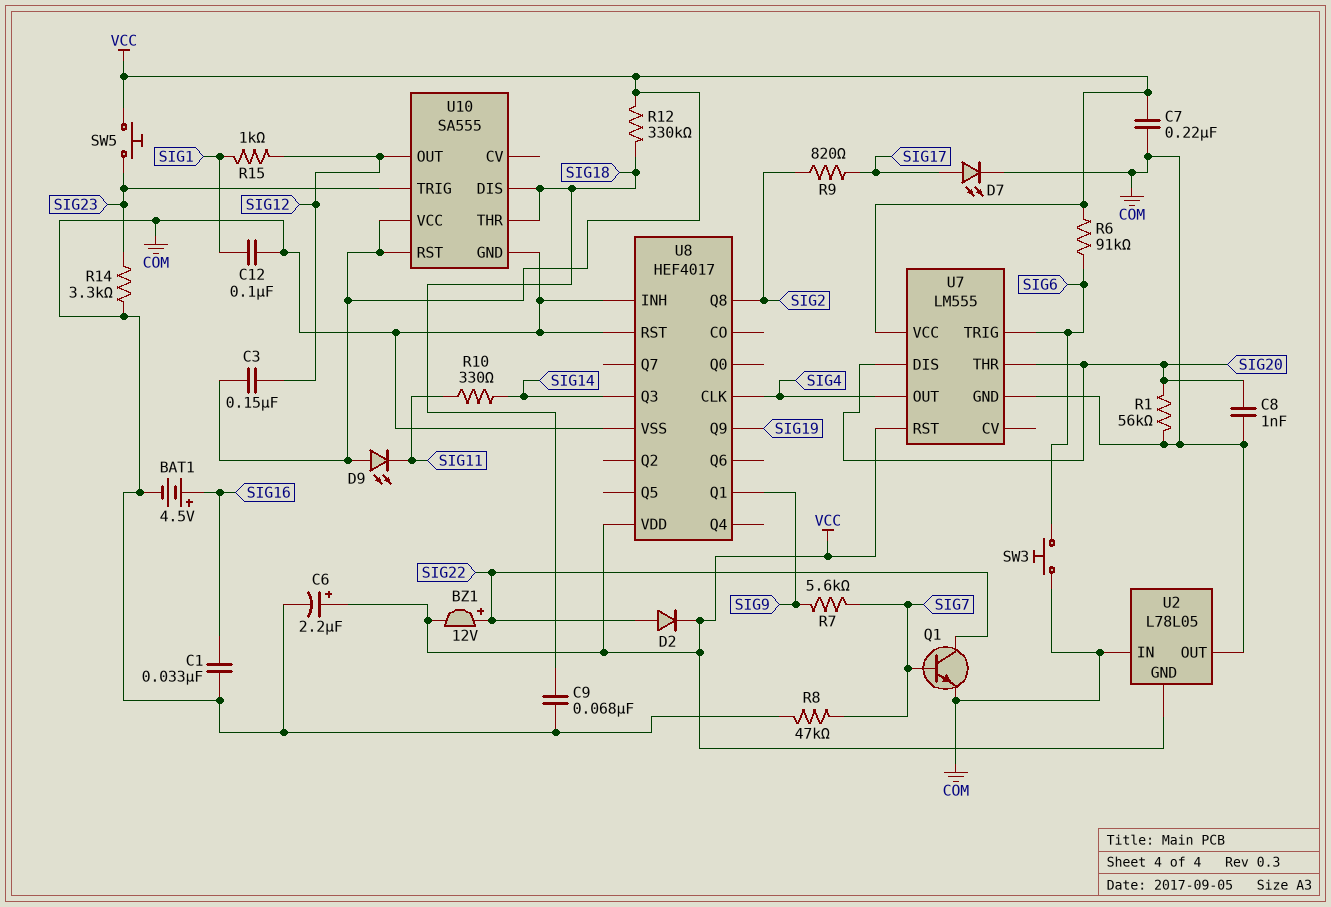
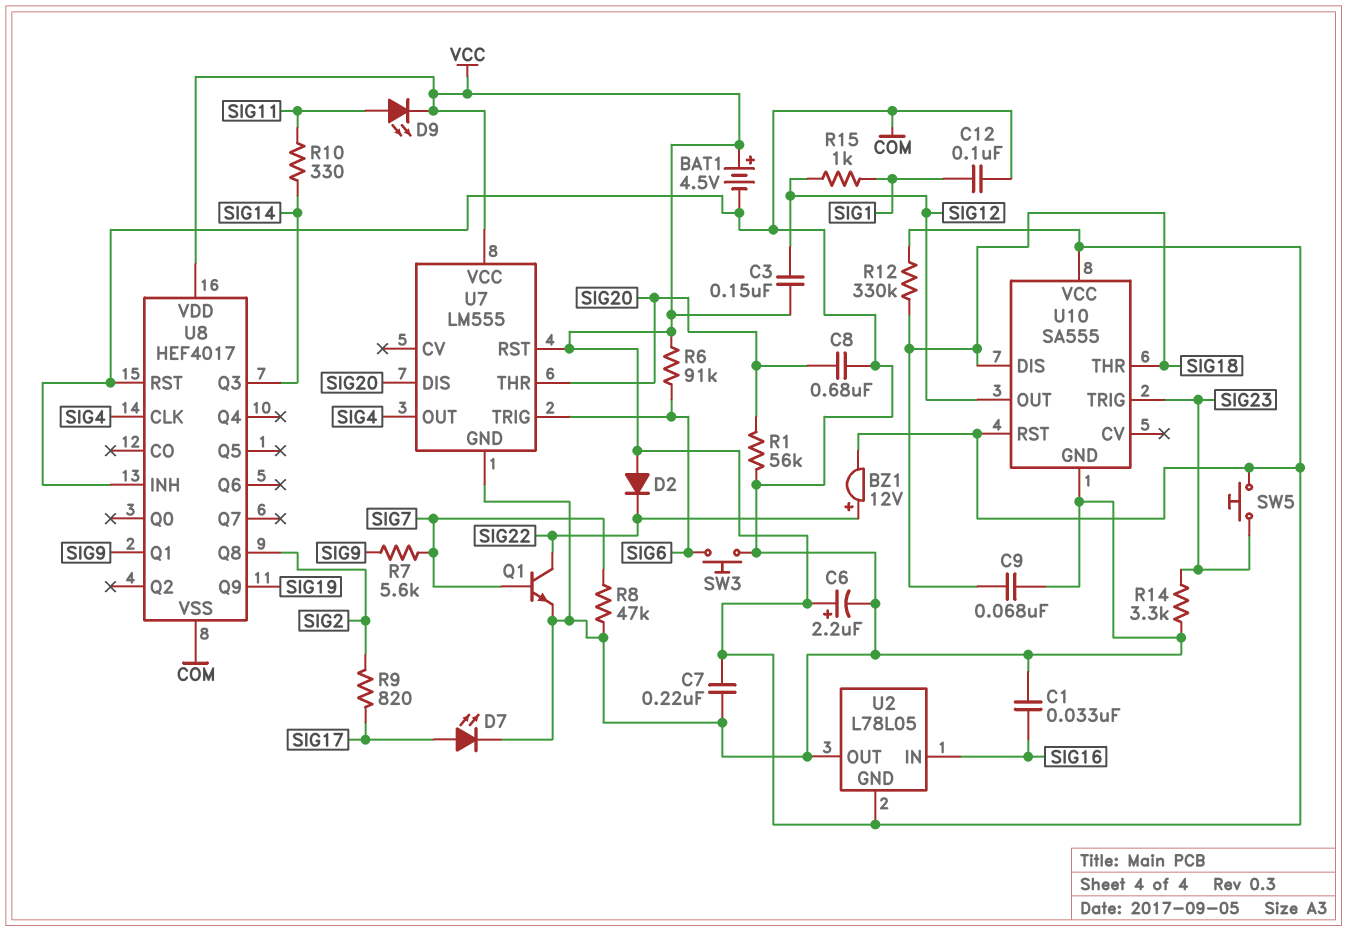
BAT1: 4.5V (plus SIG16, minus COM) -> 4.5V (plus VCC, minus COM)
C8: 1nF (COM, SIG20) -> 680nF (COM, SIG20)
D2: diode (A SIG22, K VCC) -> diode (A VCC, K SIG22)
D9: LED (A VCC, K SIG11) -> LED (A SIG11, K VCC)
U2 pin IN: COM -> SIG16

